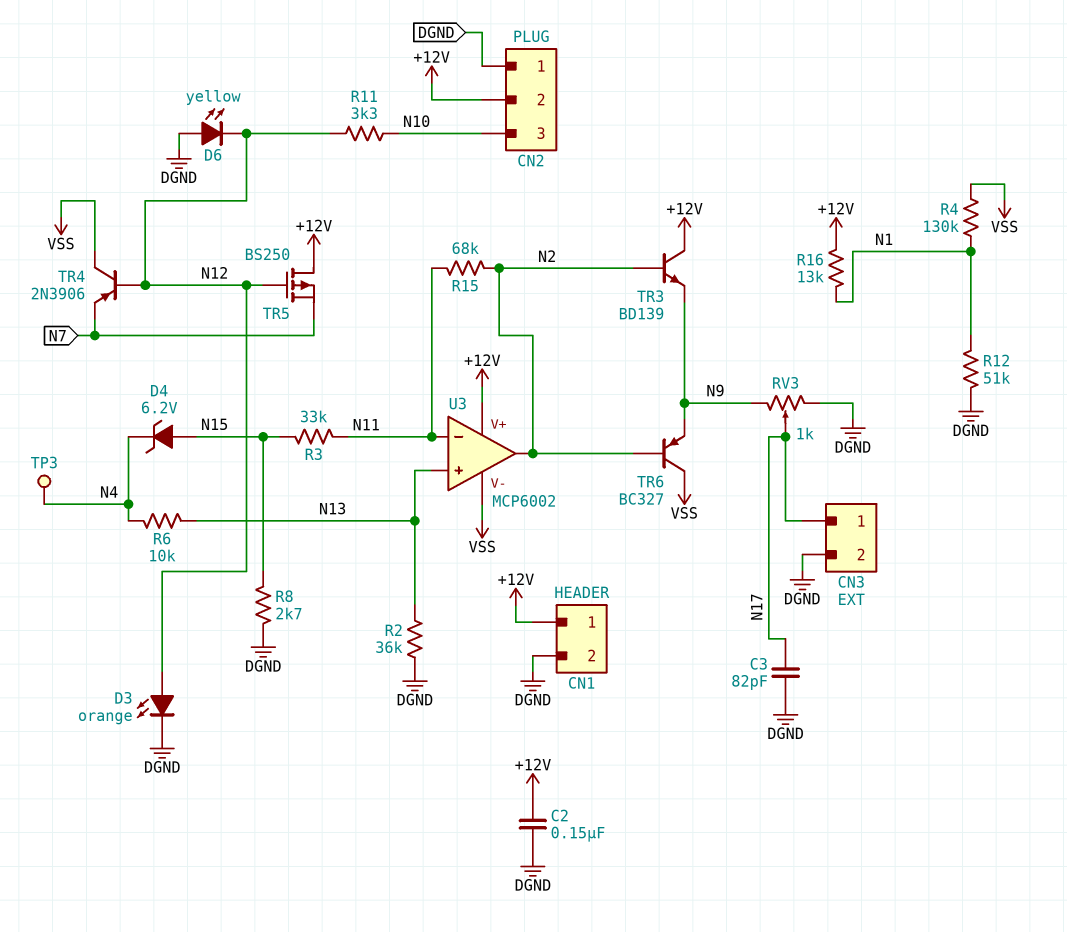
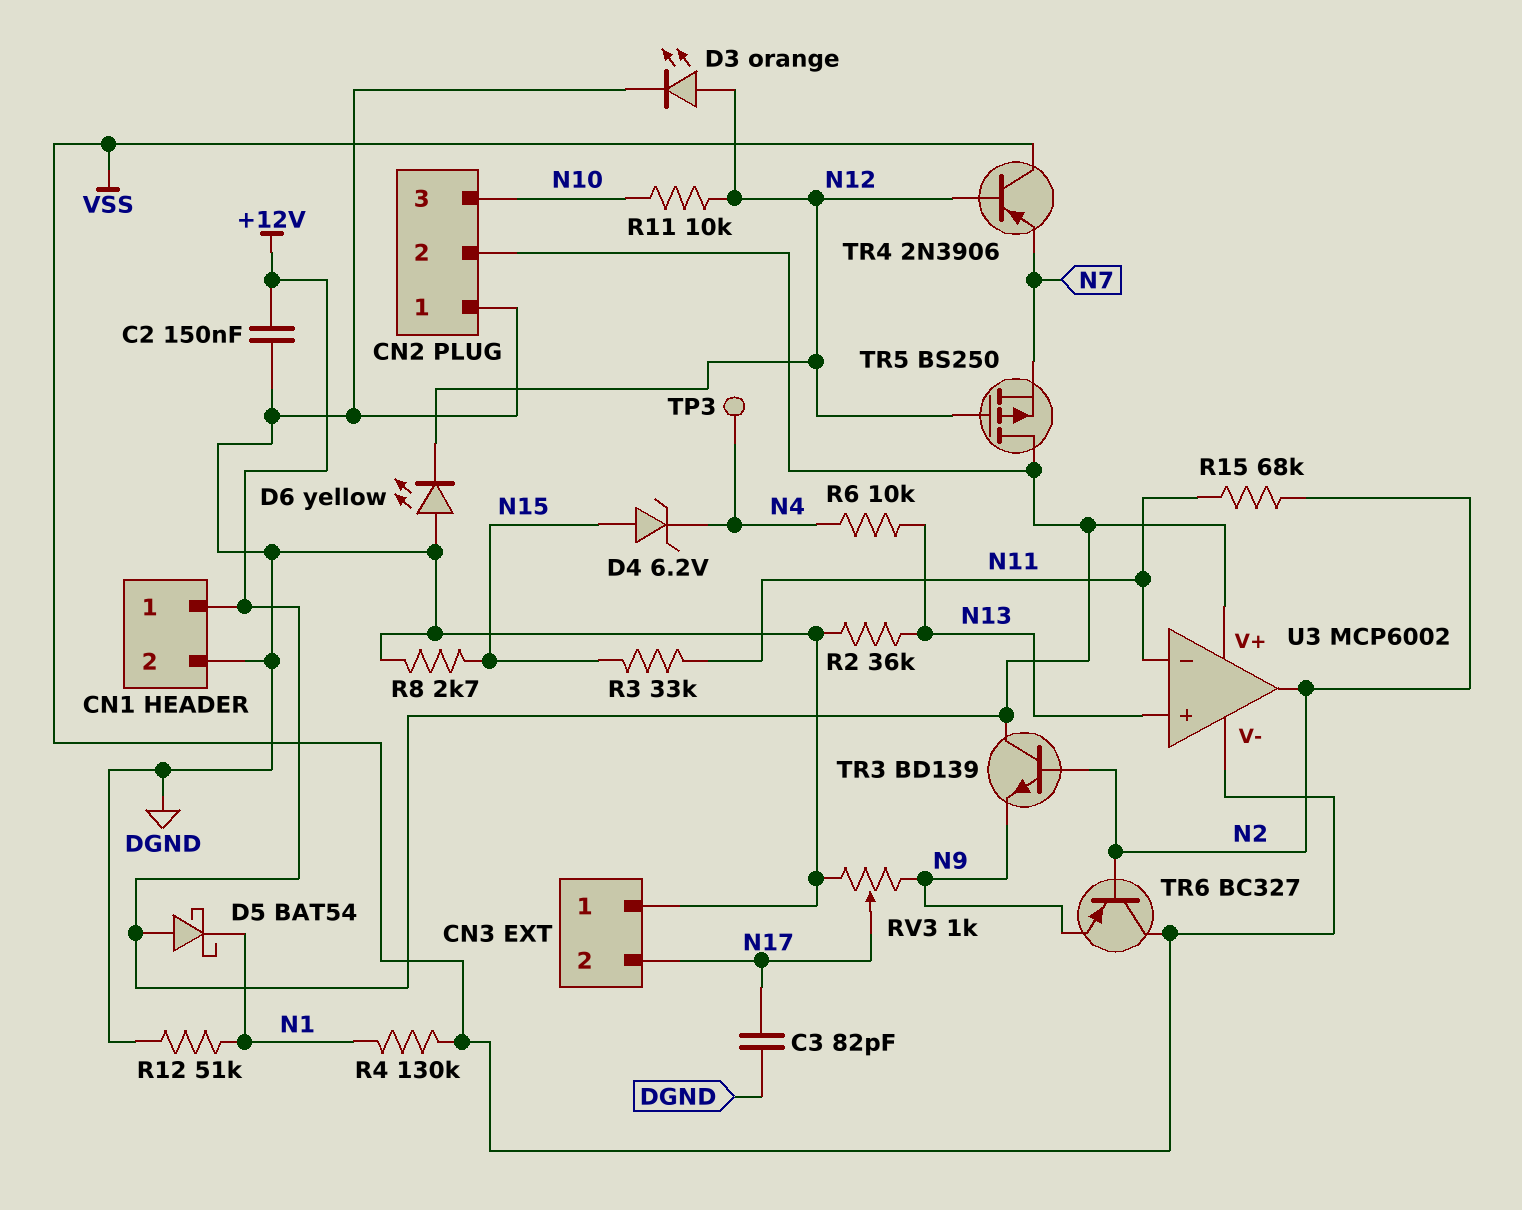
CN3 pin 1: N17 -> DGND
CN3 pin 2: DGND -> N17
D5: none -> schottky BAT54 (A +12V, K N1)
R11: 3.3k (N10, N12) -> 10k (N10, N12)
R16: 13k (+12V, N1) -> none

